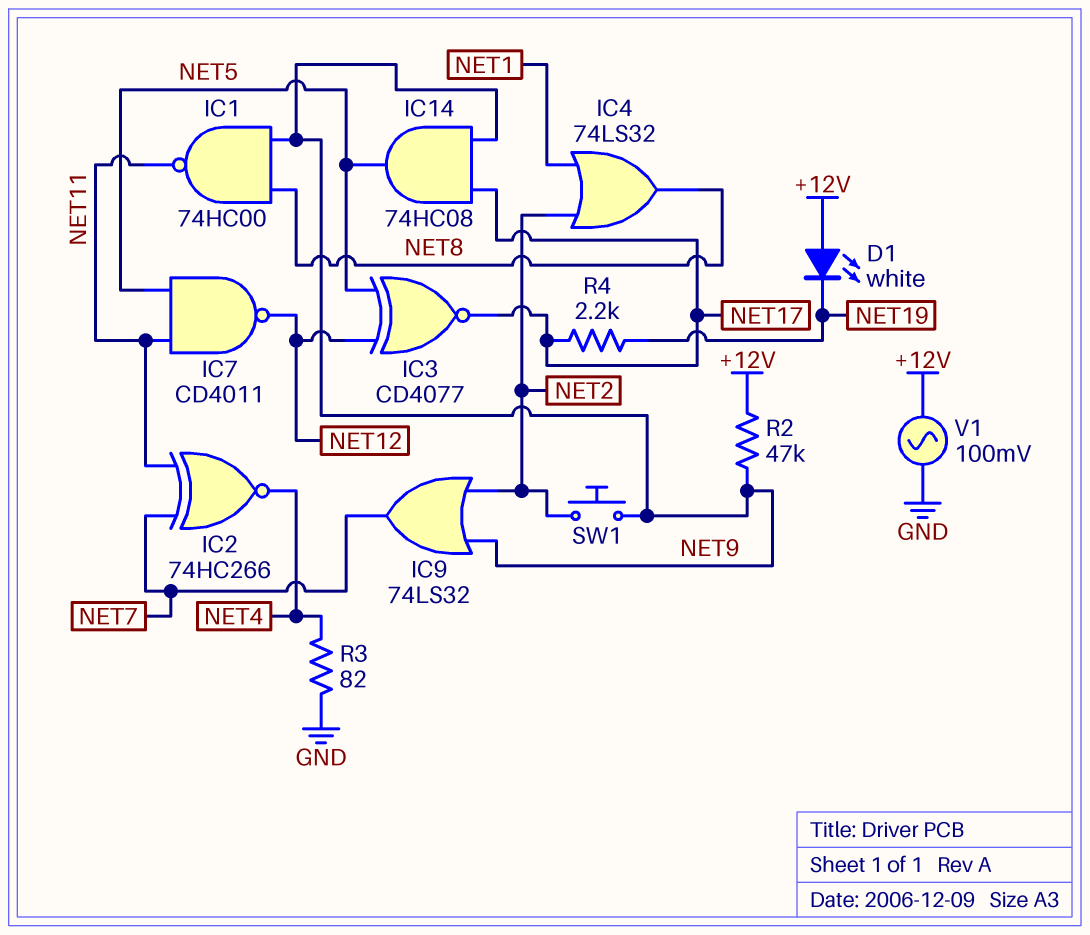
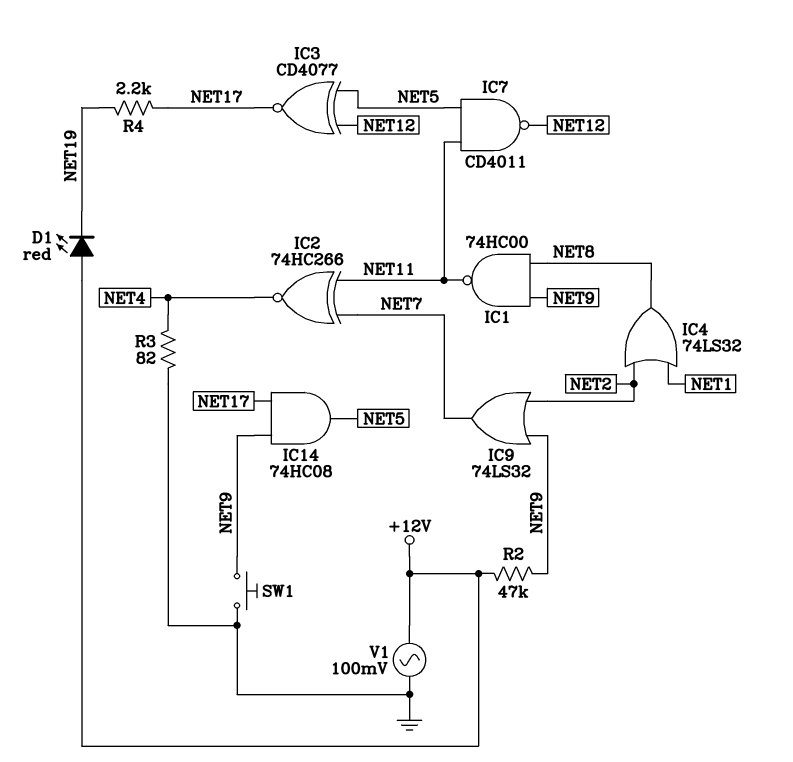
D1: LED white (A +12V, K NET19) -> LED red (A +12V, K NET19)
SW1: button (NET2, NET9) -> button (GND, NET9)

